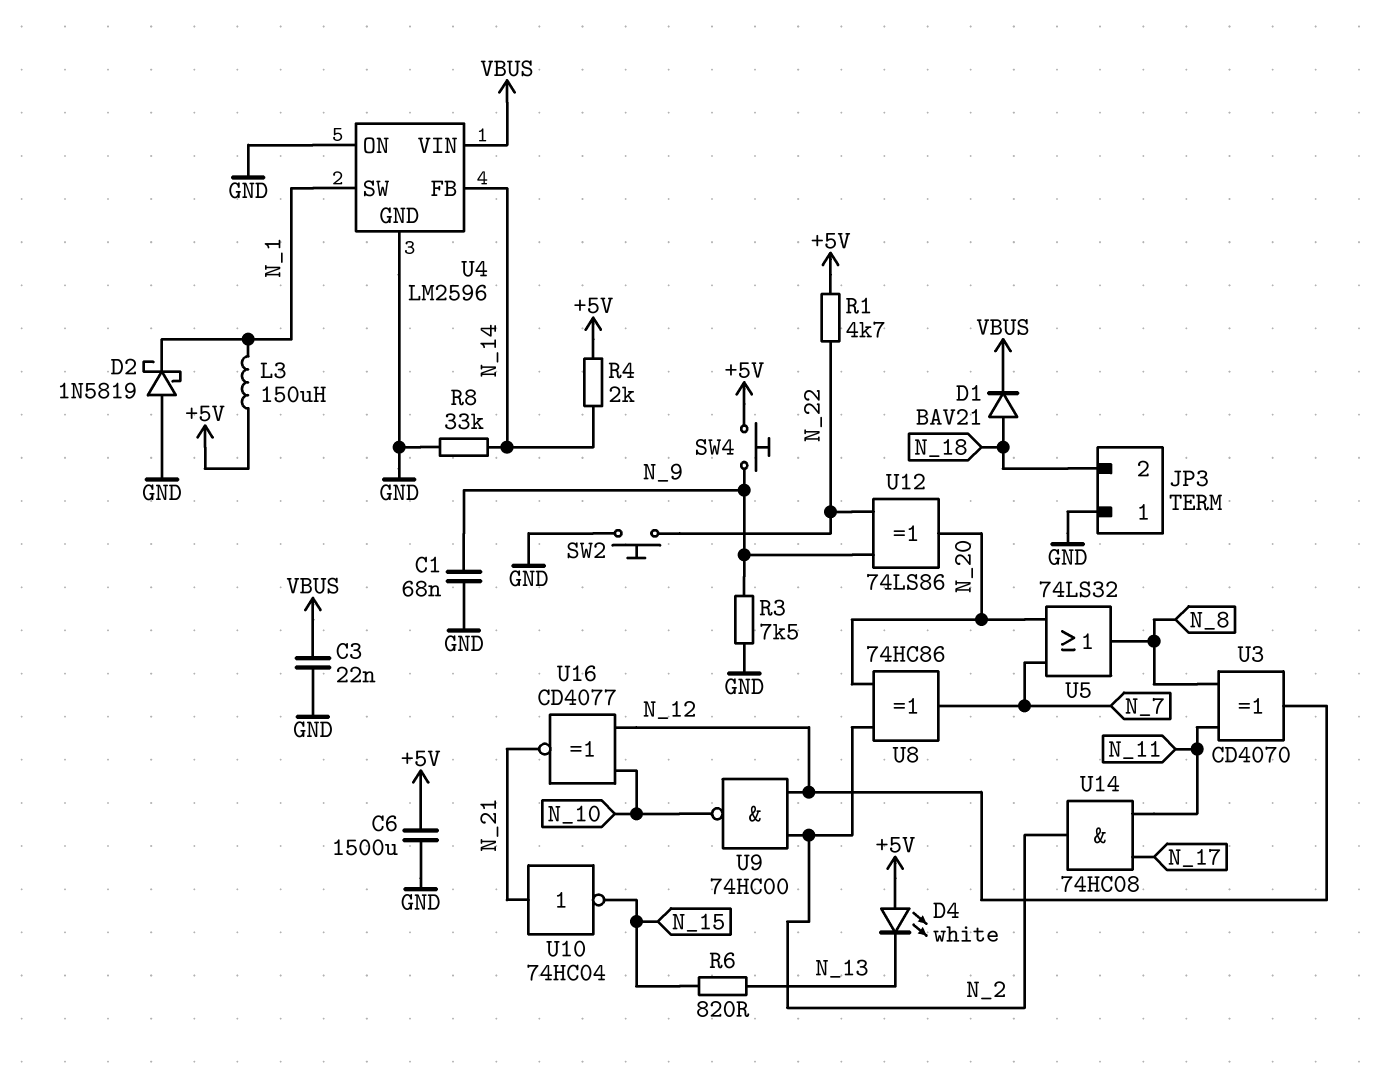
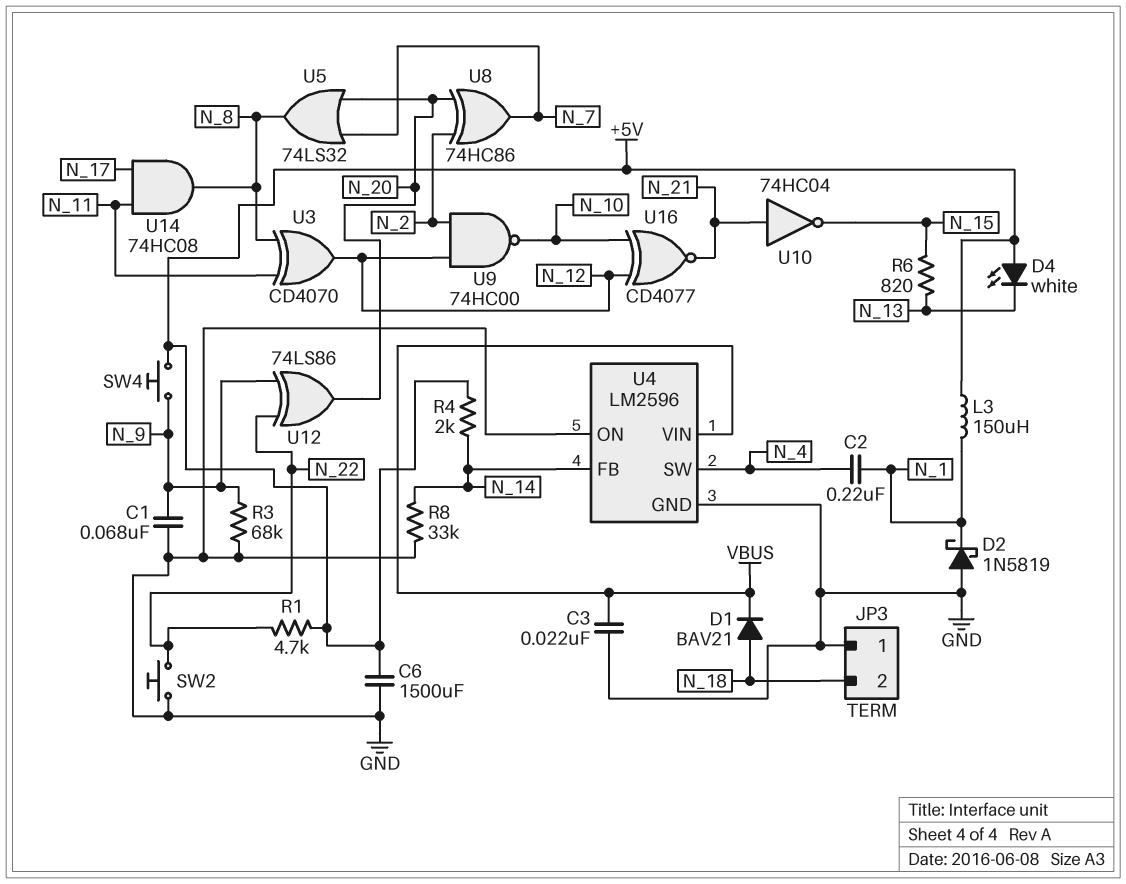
C2: none -> 220nF (N_1, N_4)
R3: 7.5k (GND, N_9) -> 68k (GND, N_9)
U4 pin SW: N_1 -> N_4
U14: AND 74HC08 (in N_11, in N_17, out N_2) -> AND 74HC08 (in N_11, in N_17, out N_8)

